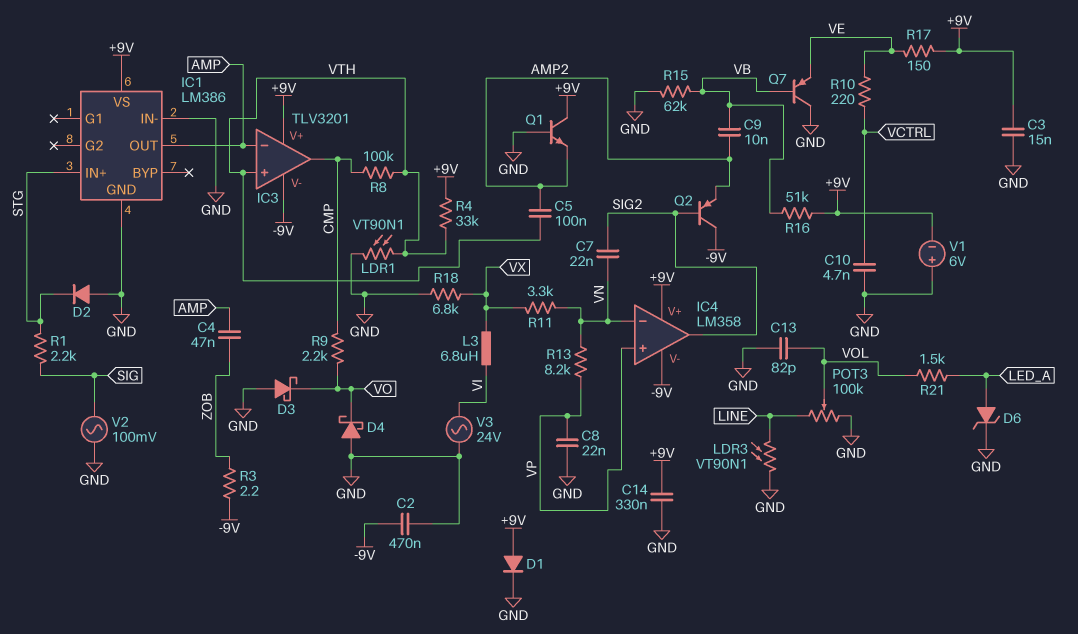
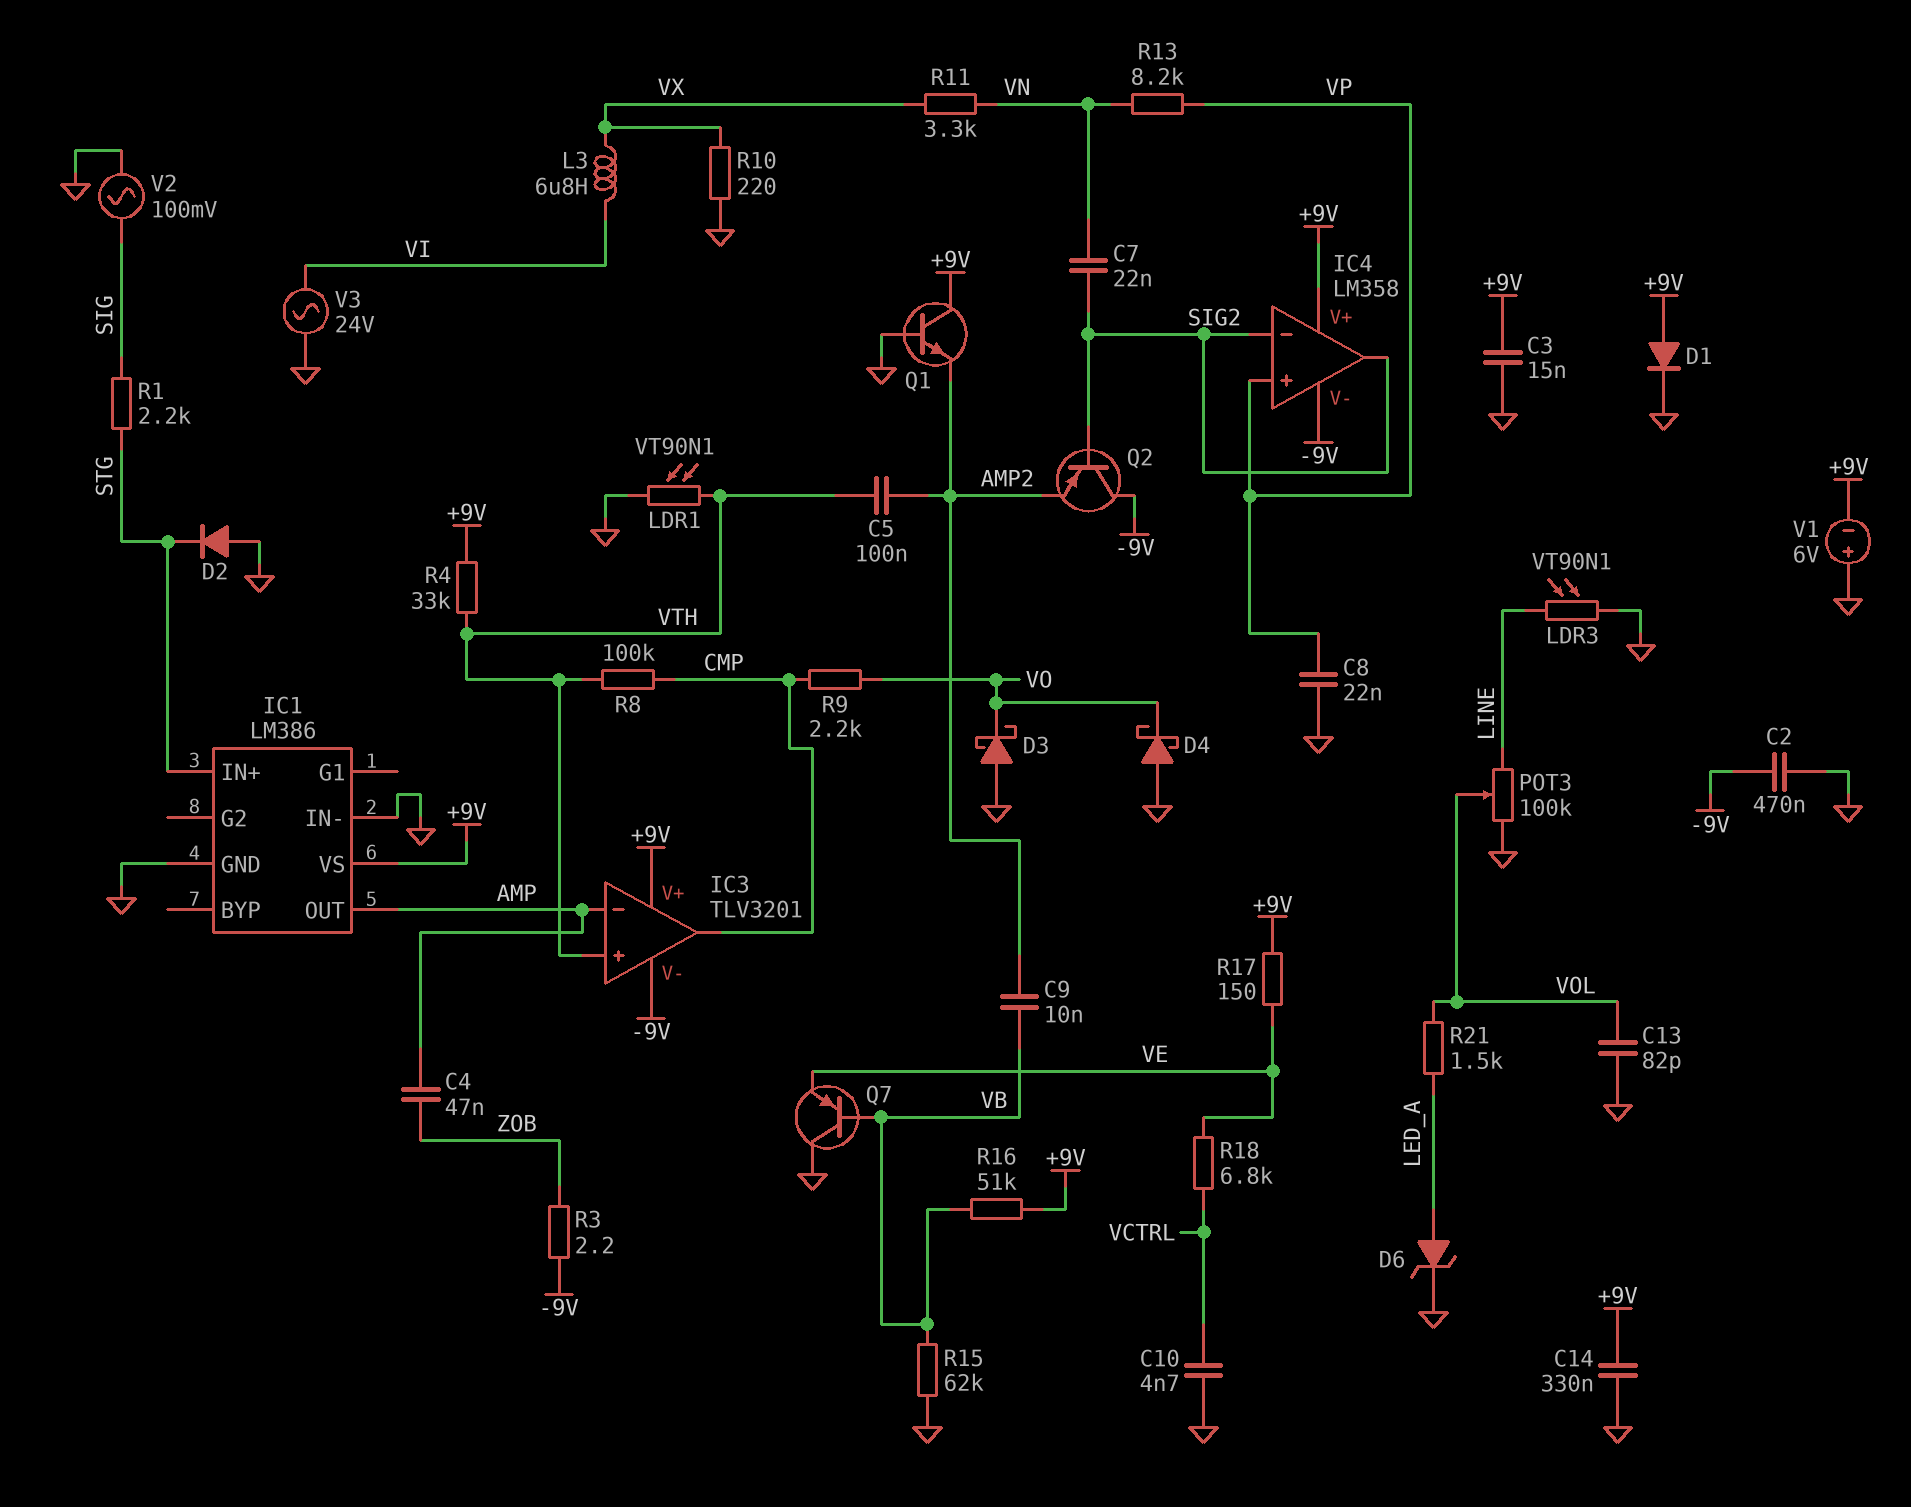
IC4 pin in-: VN -> SIG2
R10: 220 (VCTRL, VE) -> 220 (GND, VX)
R18: 6.8k (GND, VX) -> 6.8k (VCTRL, VE)

